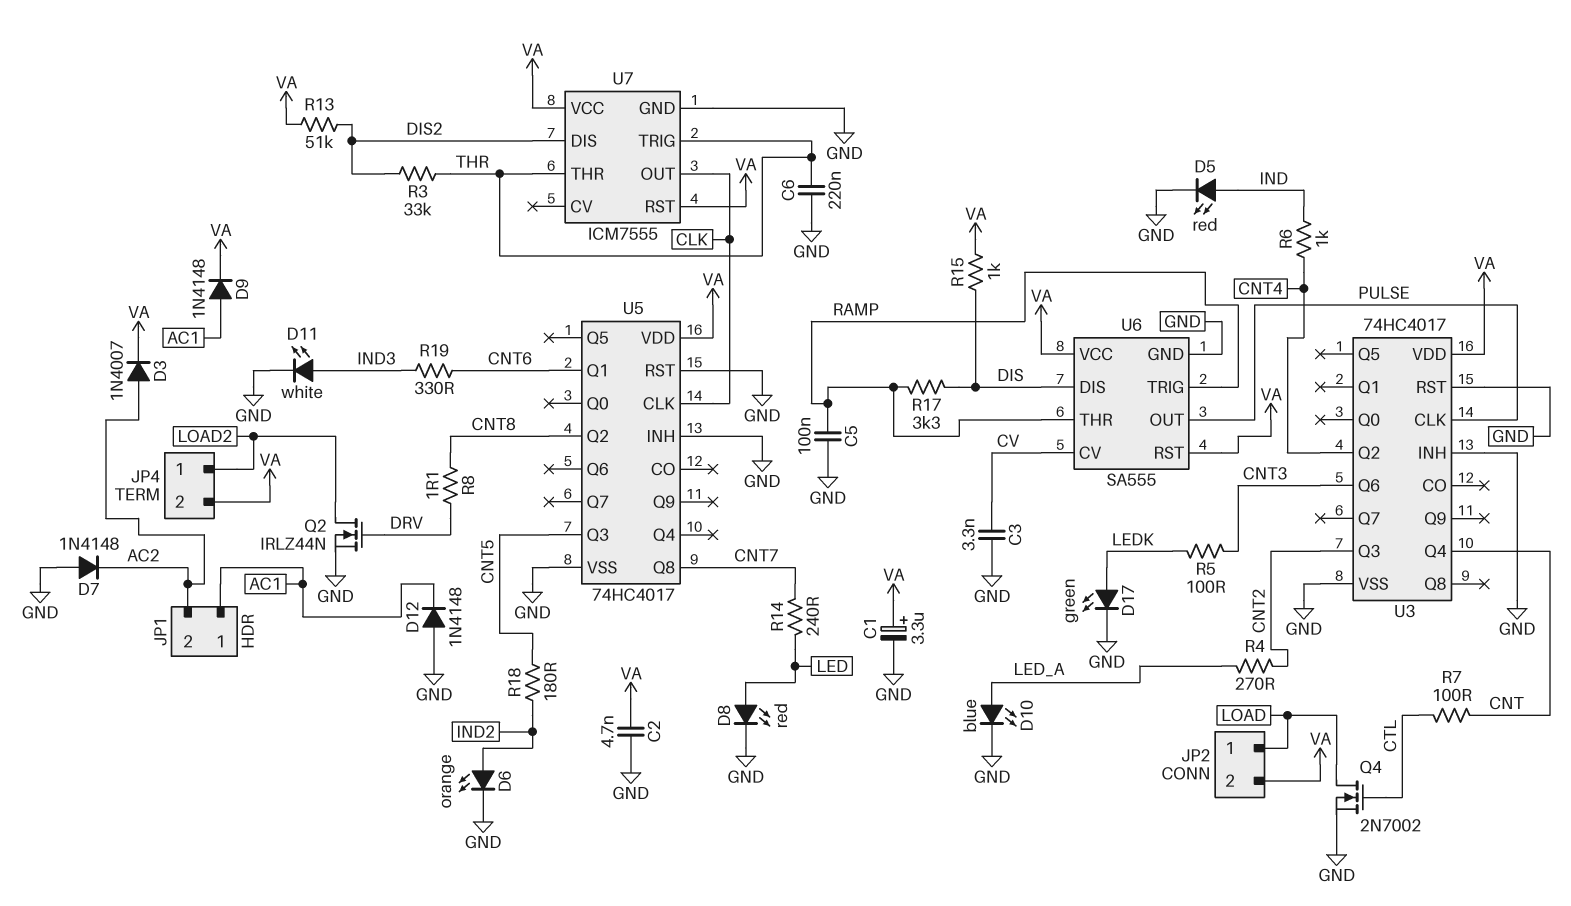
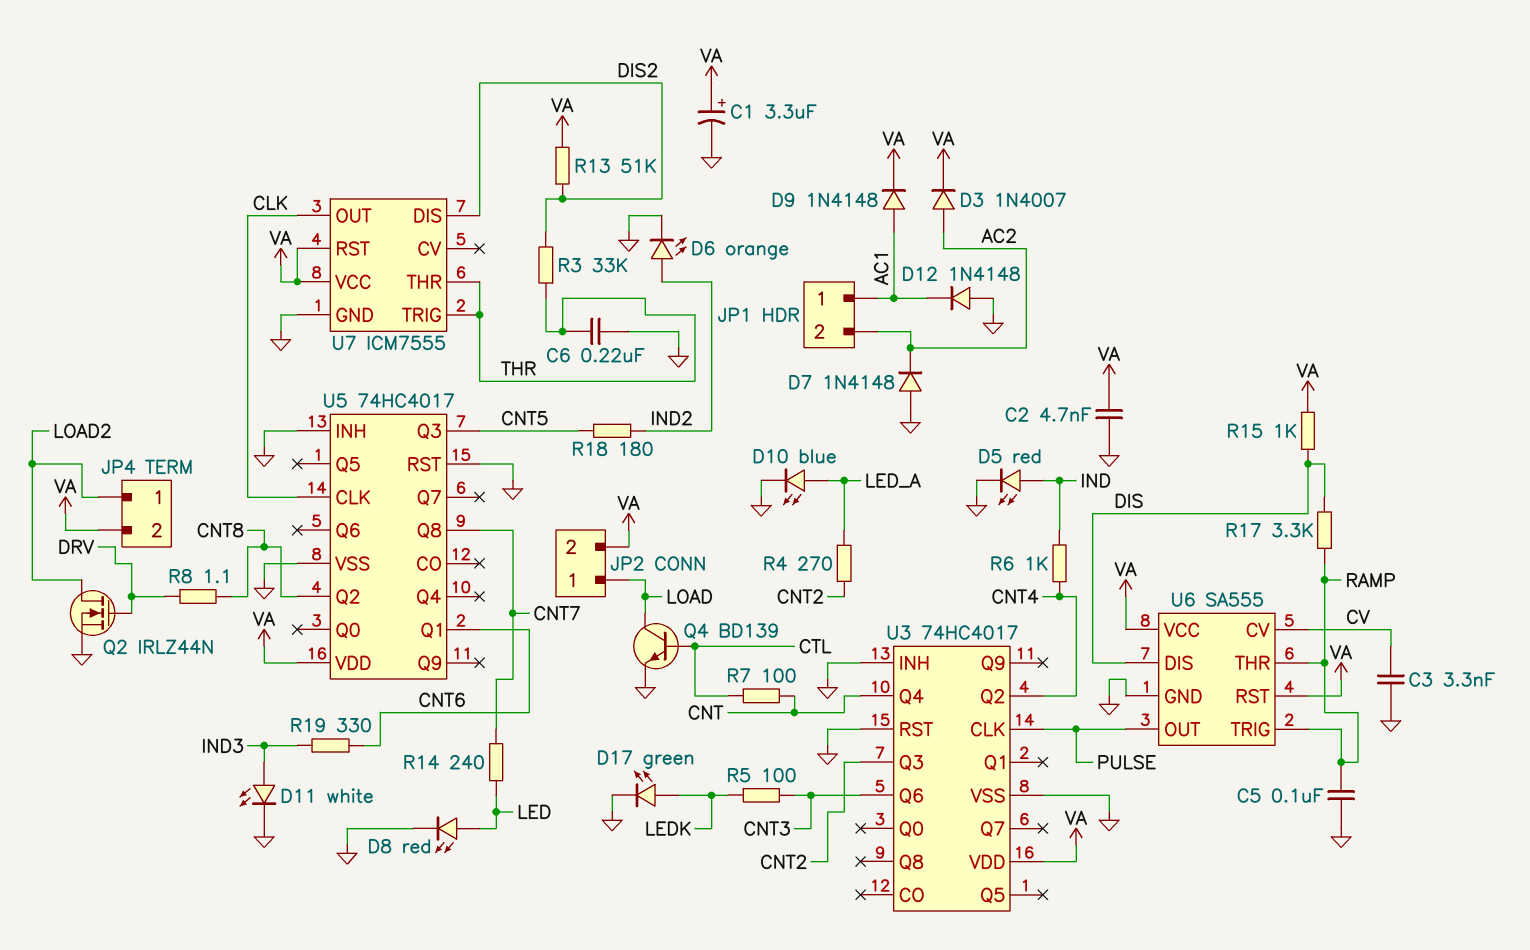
Q4: NMOS 2N7002 (G CTL, D LOAD, S GND) -> NPN BD139 (B CTL, C LOAD, E GND)

